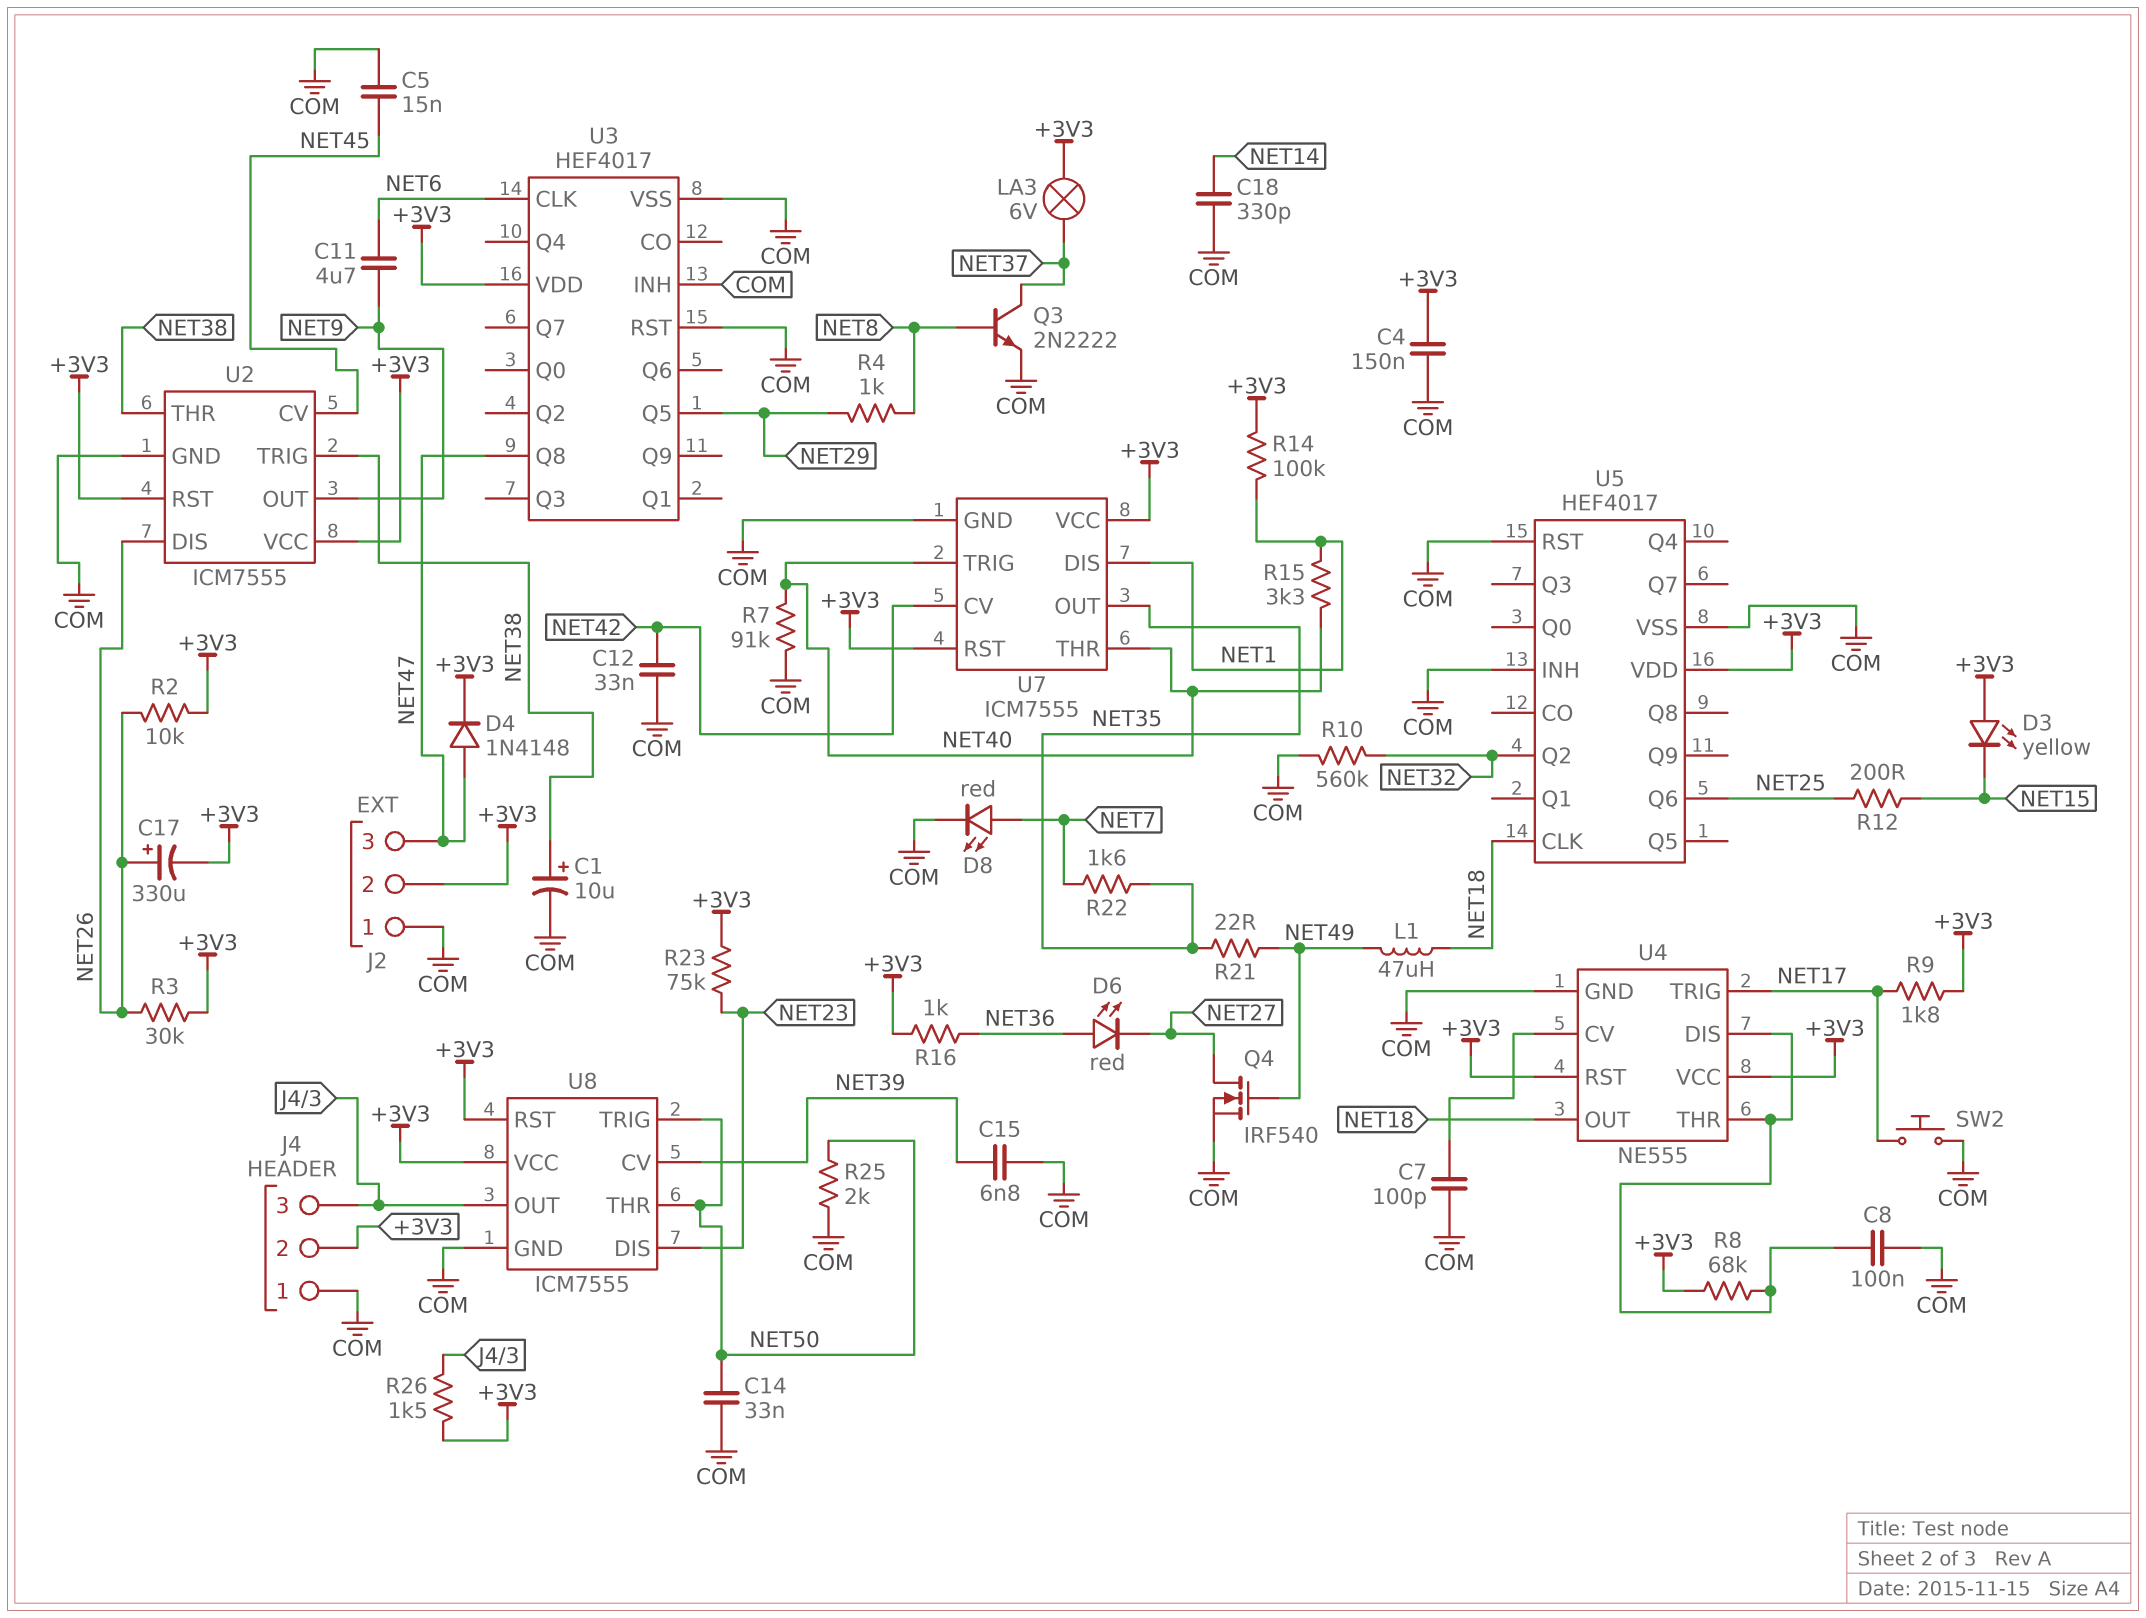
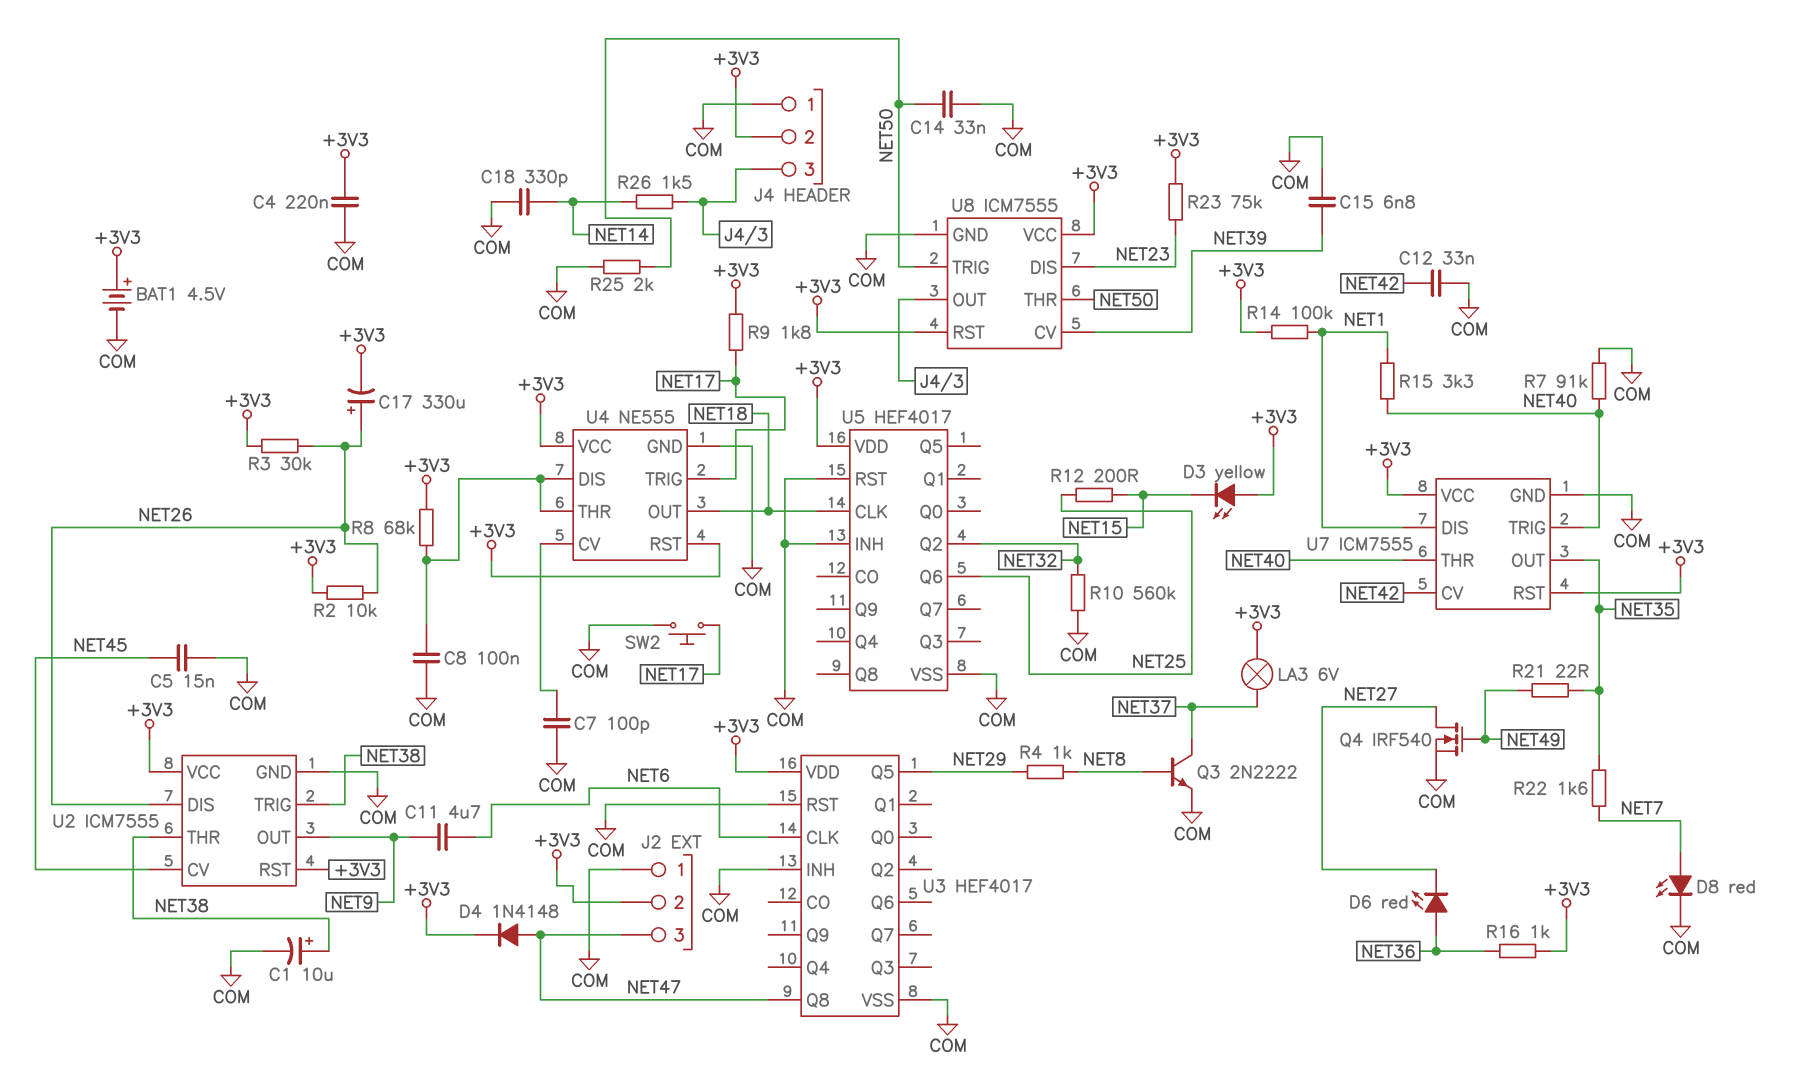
BAT1: none -> 4.5V (plus +3V3, minus COM)
C4: 150nF (+3V3, COM) -> 220nF (+3V3, COM)
L1: 47uH (NET18, NET49) -> none
R26: 1.5k (+3V3, J4/3) -> 1.5k (J4/3, NET14)

